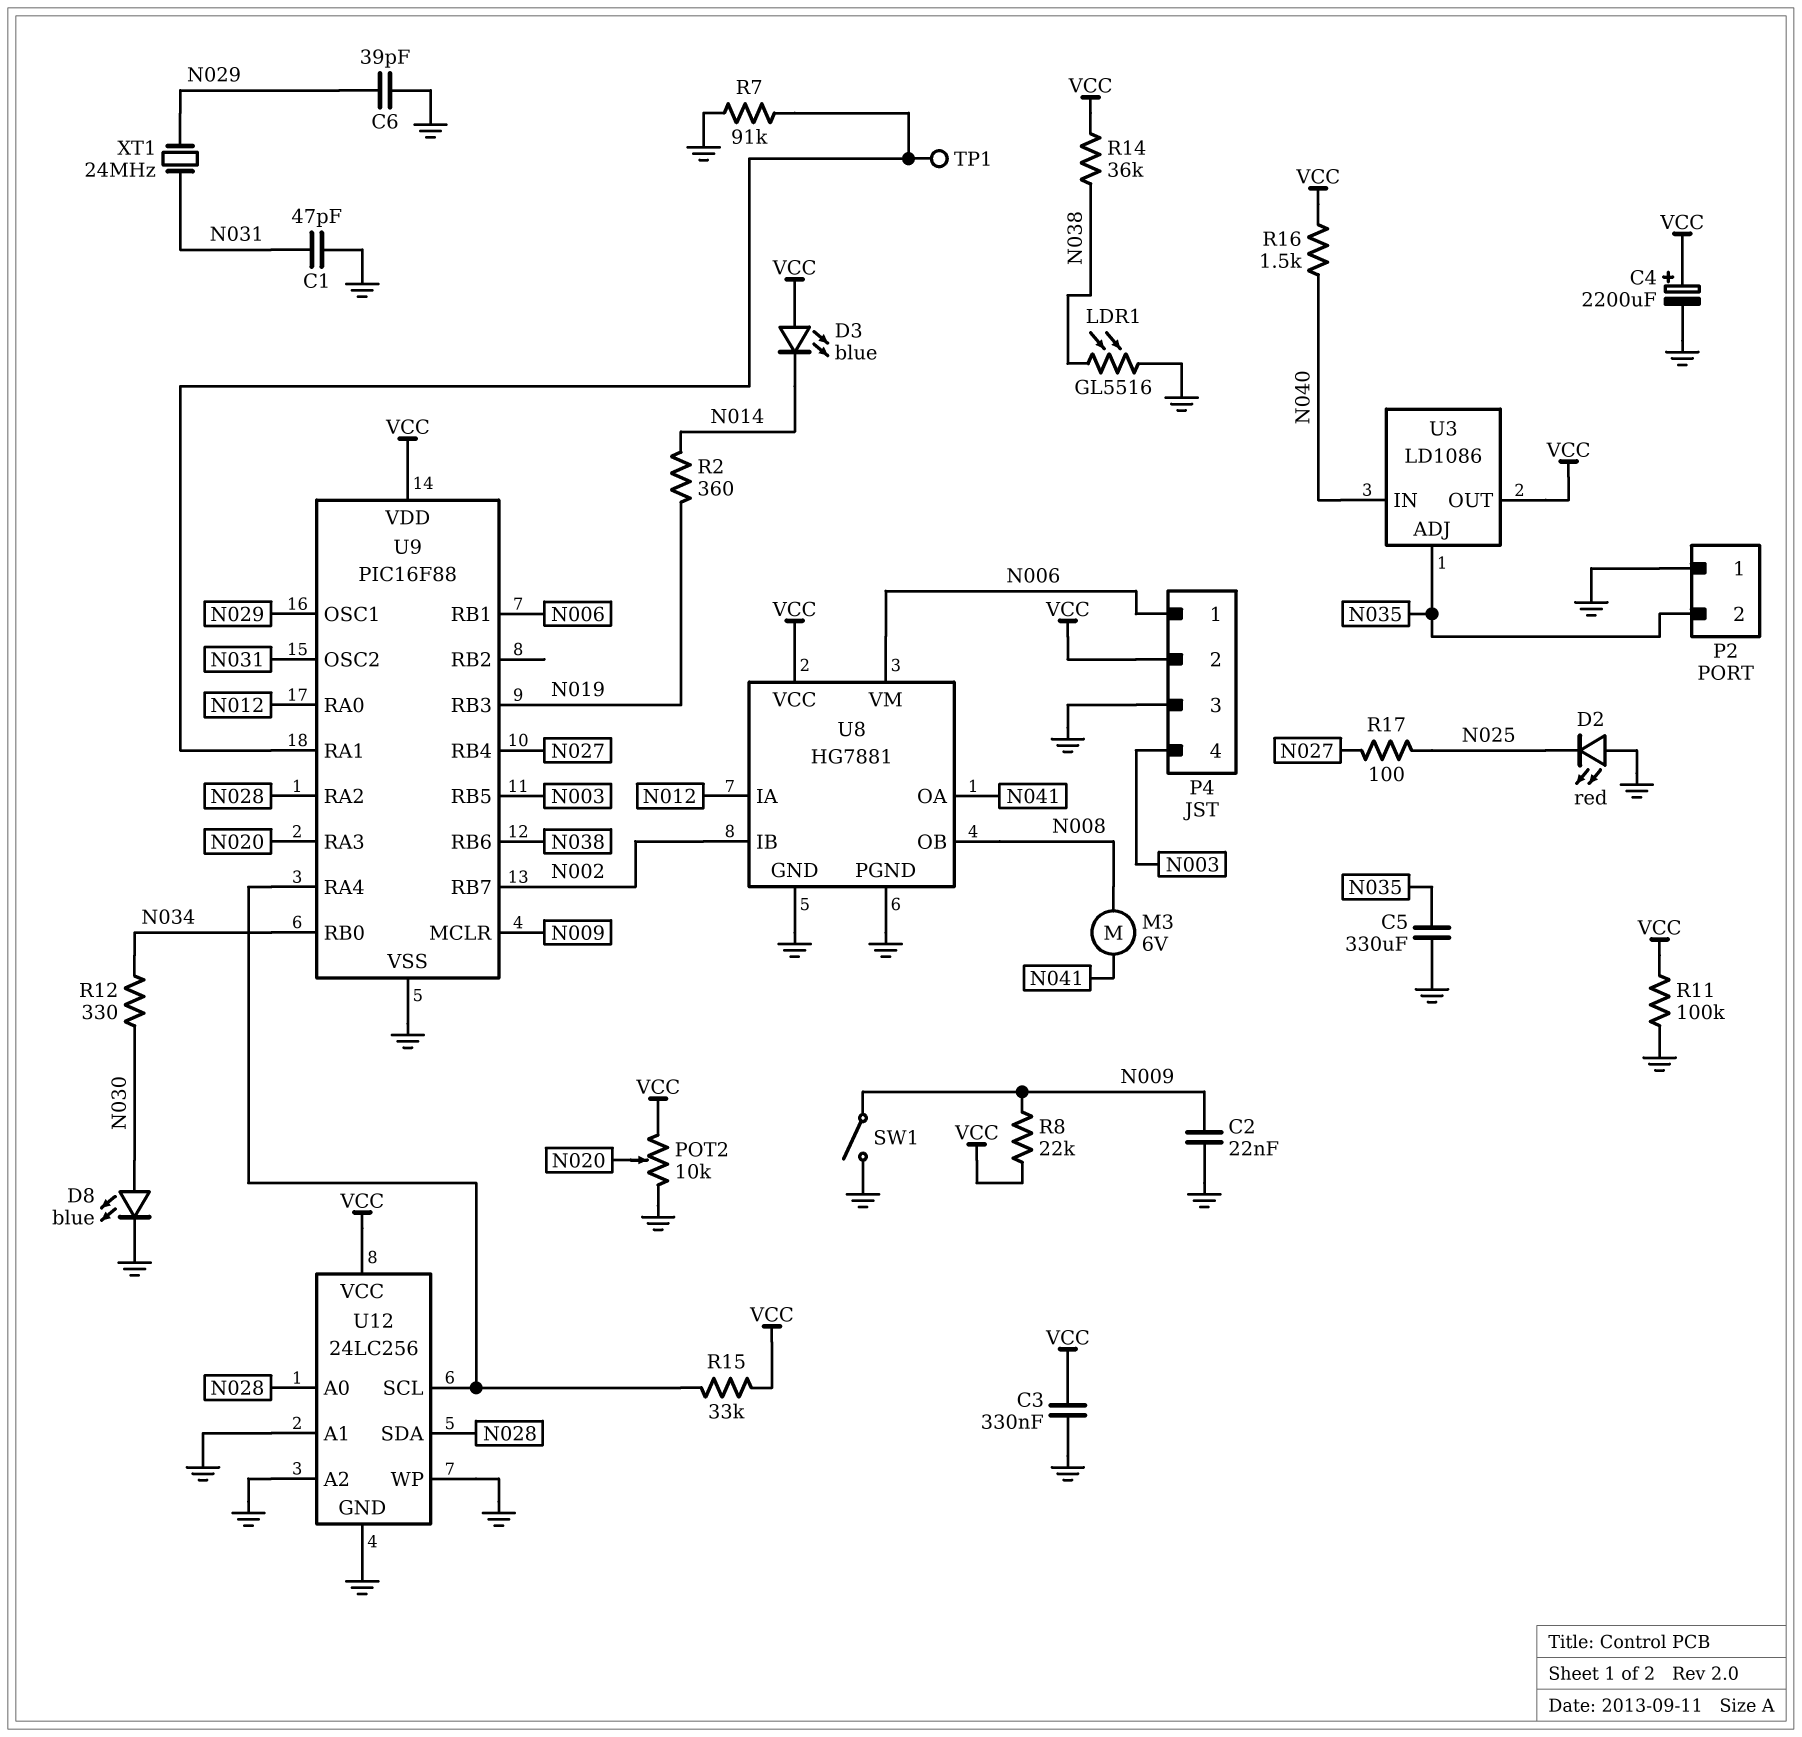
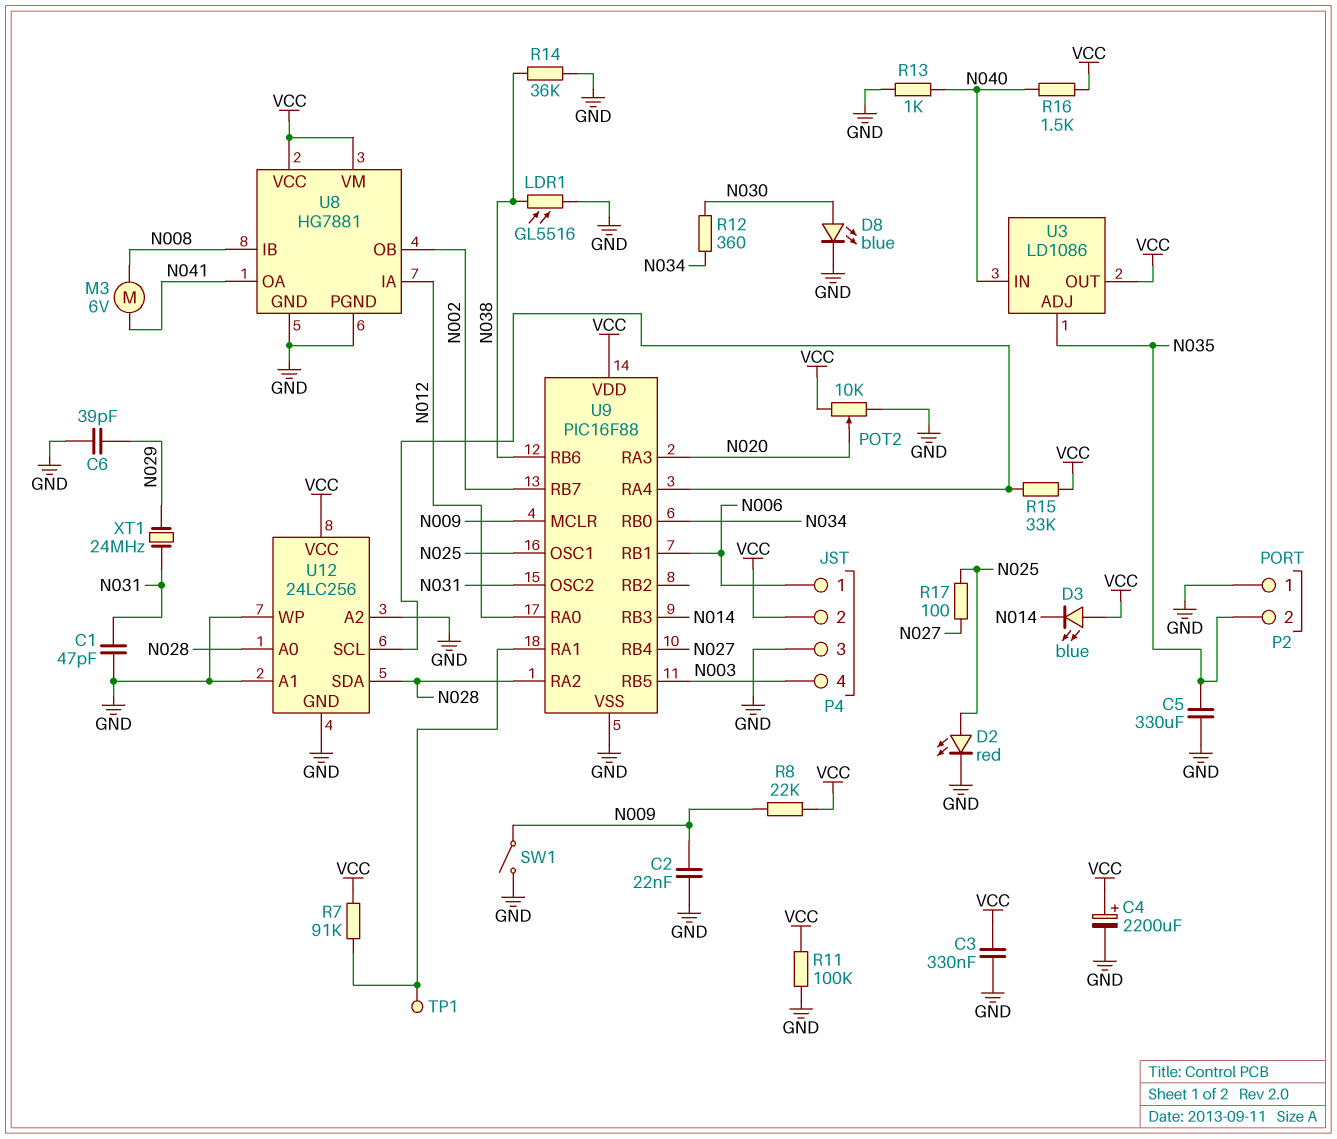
D2: LED red (A GND, K N025) -> LED red (A N025, K GND)
R2: 360 (N014, N019) -> none
R7: 91k (GND, U9/RA1) -> 91k (U9/RA1, VCC)
R12: 330 (N030, N034) -> 360 (N030, N034)
R13: none -> 1k (GND, N040)
R14: 36k (N038, VCC) -> 36k (GND, N038)
U8 pin IB: N002 -> N008
U8 pin OB: N008 -> N002
U8 pin VM: N006 -> VCC
U9 pin OSC1: N029 -> N025
U9 pin RB3: N019 -> N014

